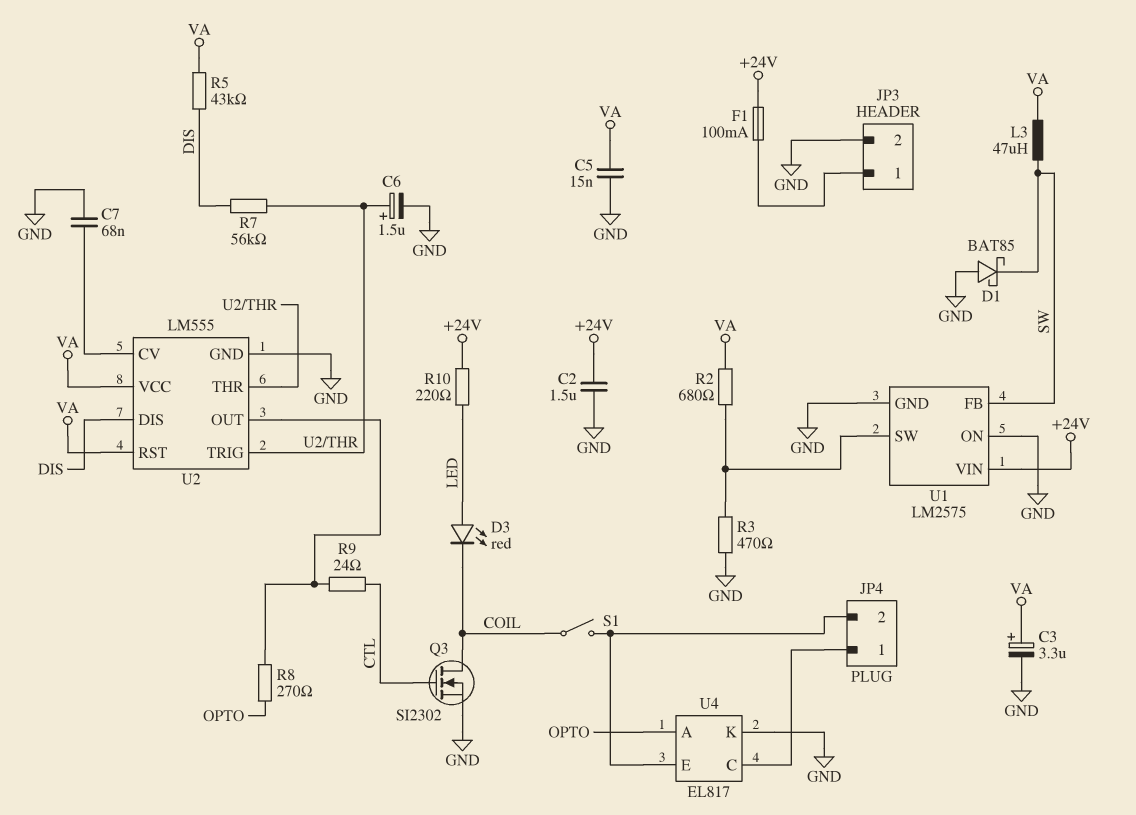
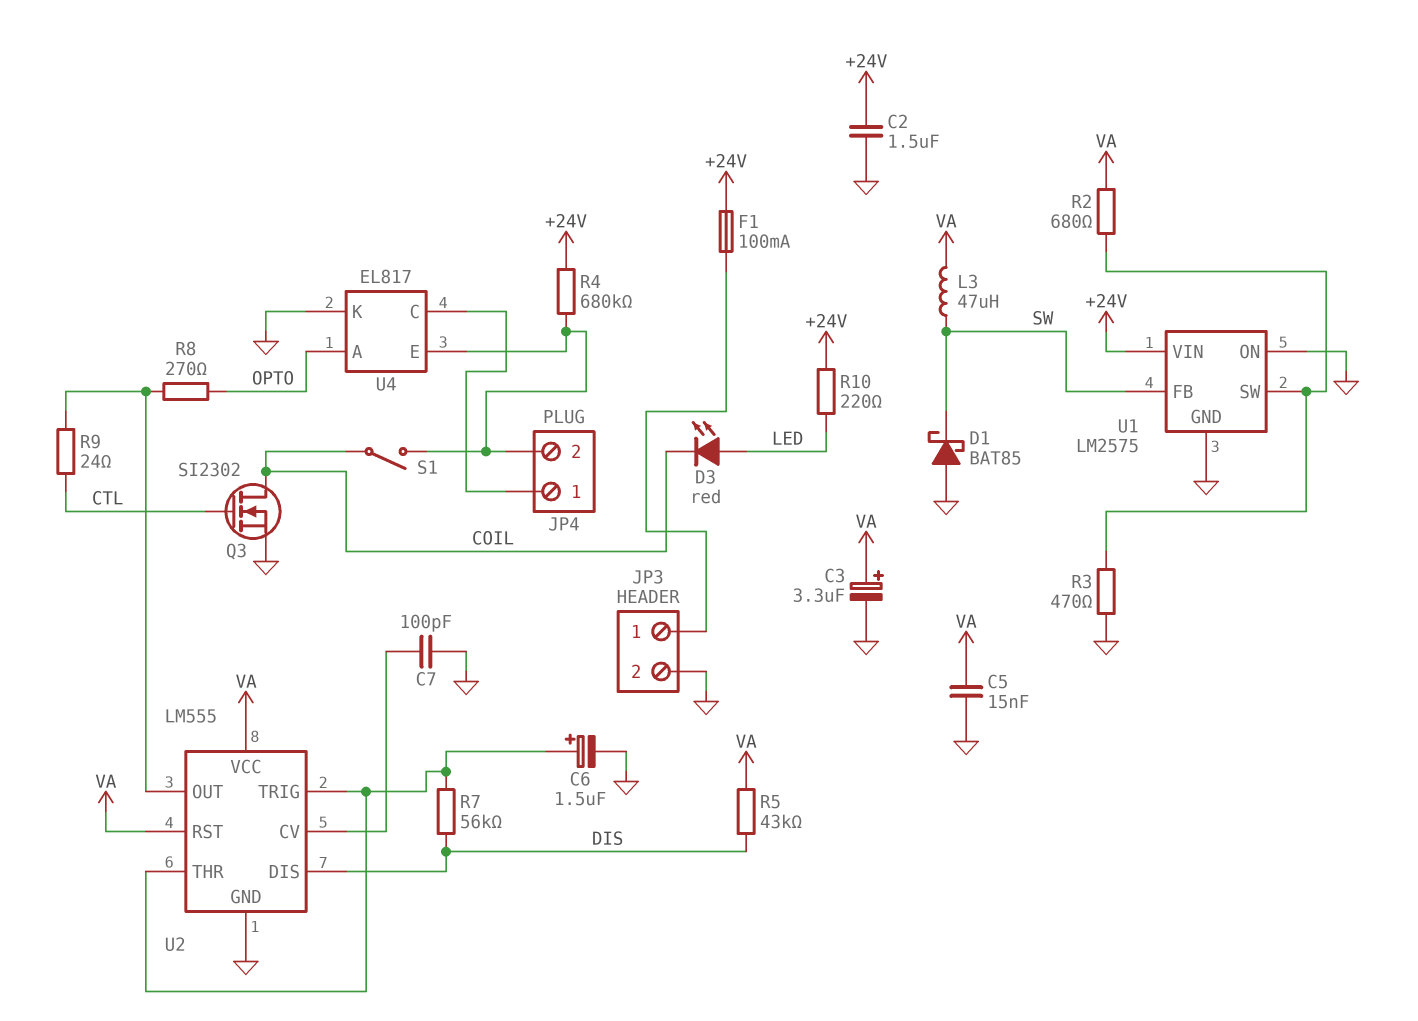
C7: 68nF (GND, U2/CV) -> 100pF (GND, U2/CV)
R4: none -> 680k (+24V, JP4/2)

